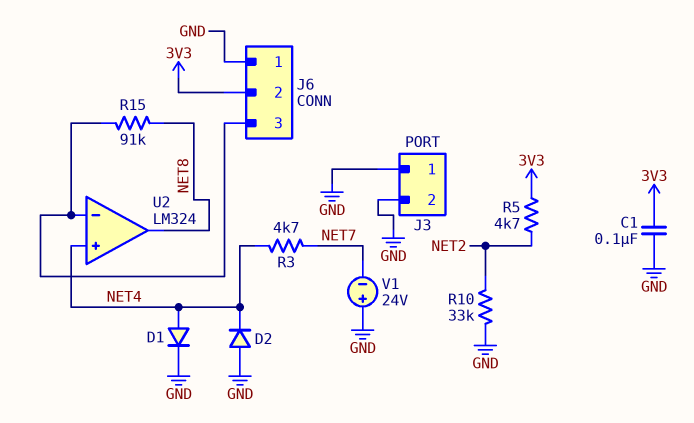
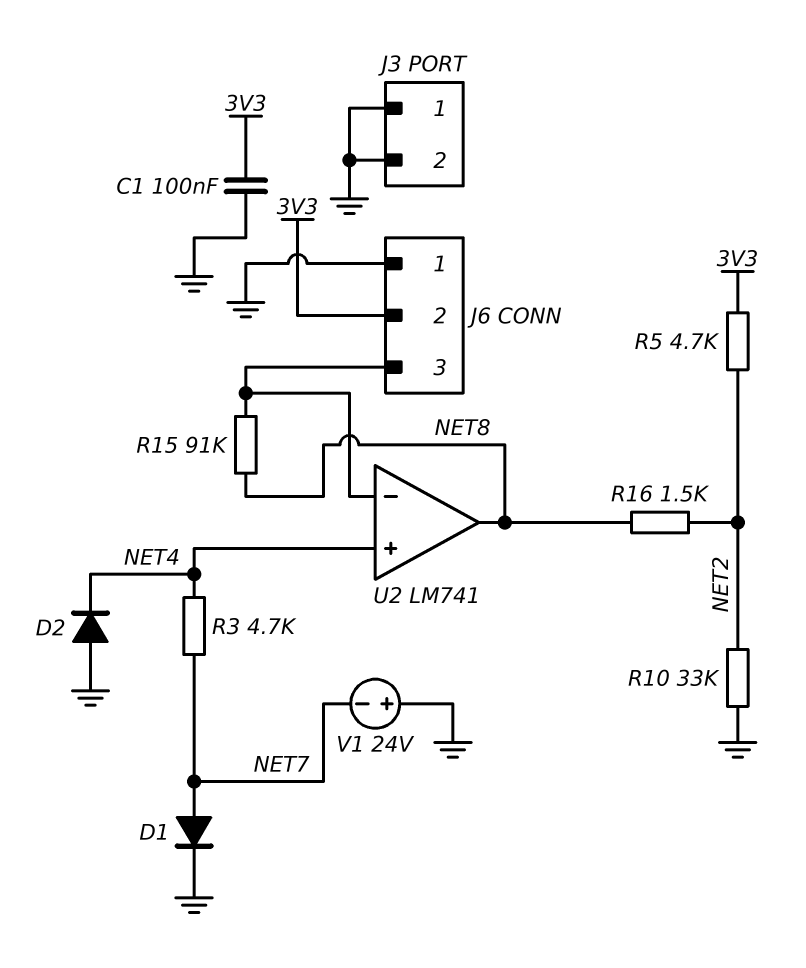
D1: diode (A NET4, K GND) -> diode (A NET7, K GND)
R16: none -> 1.5k (NET2, NET8)
U2: LM324 -> LM741

